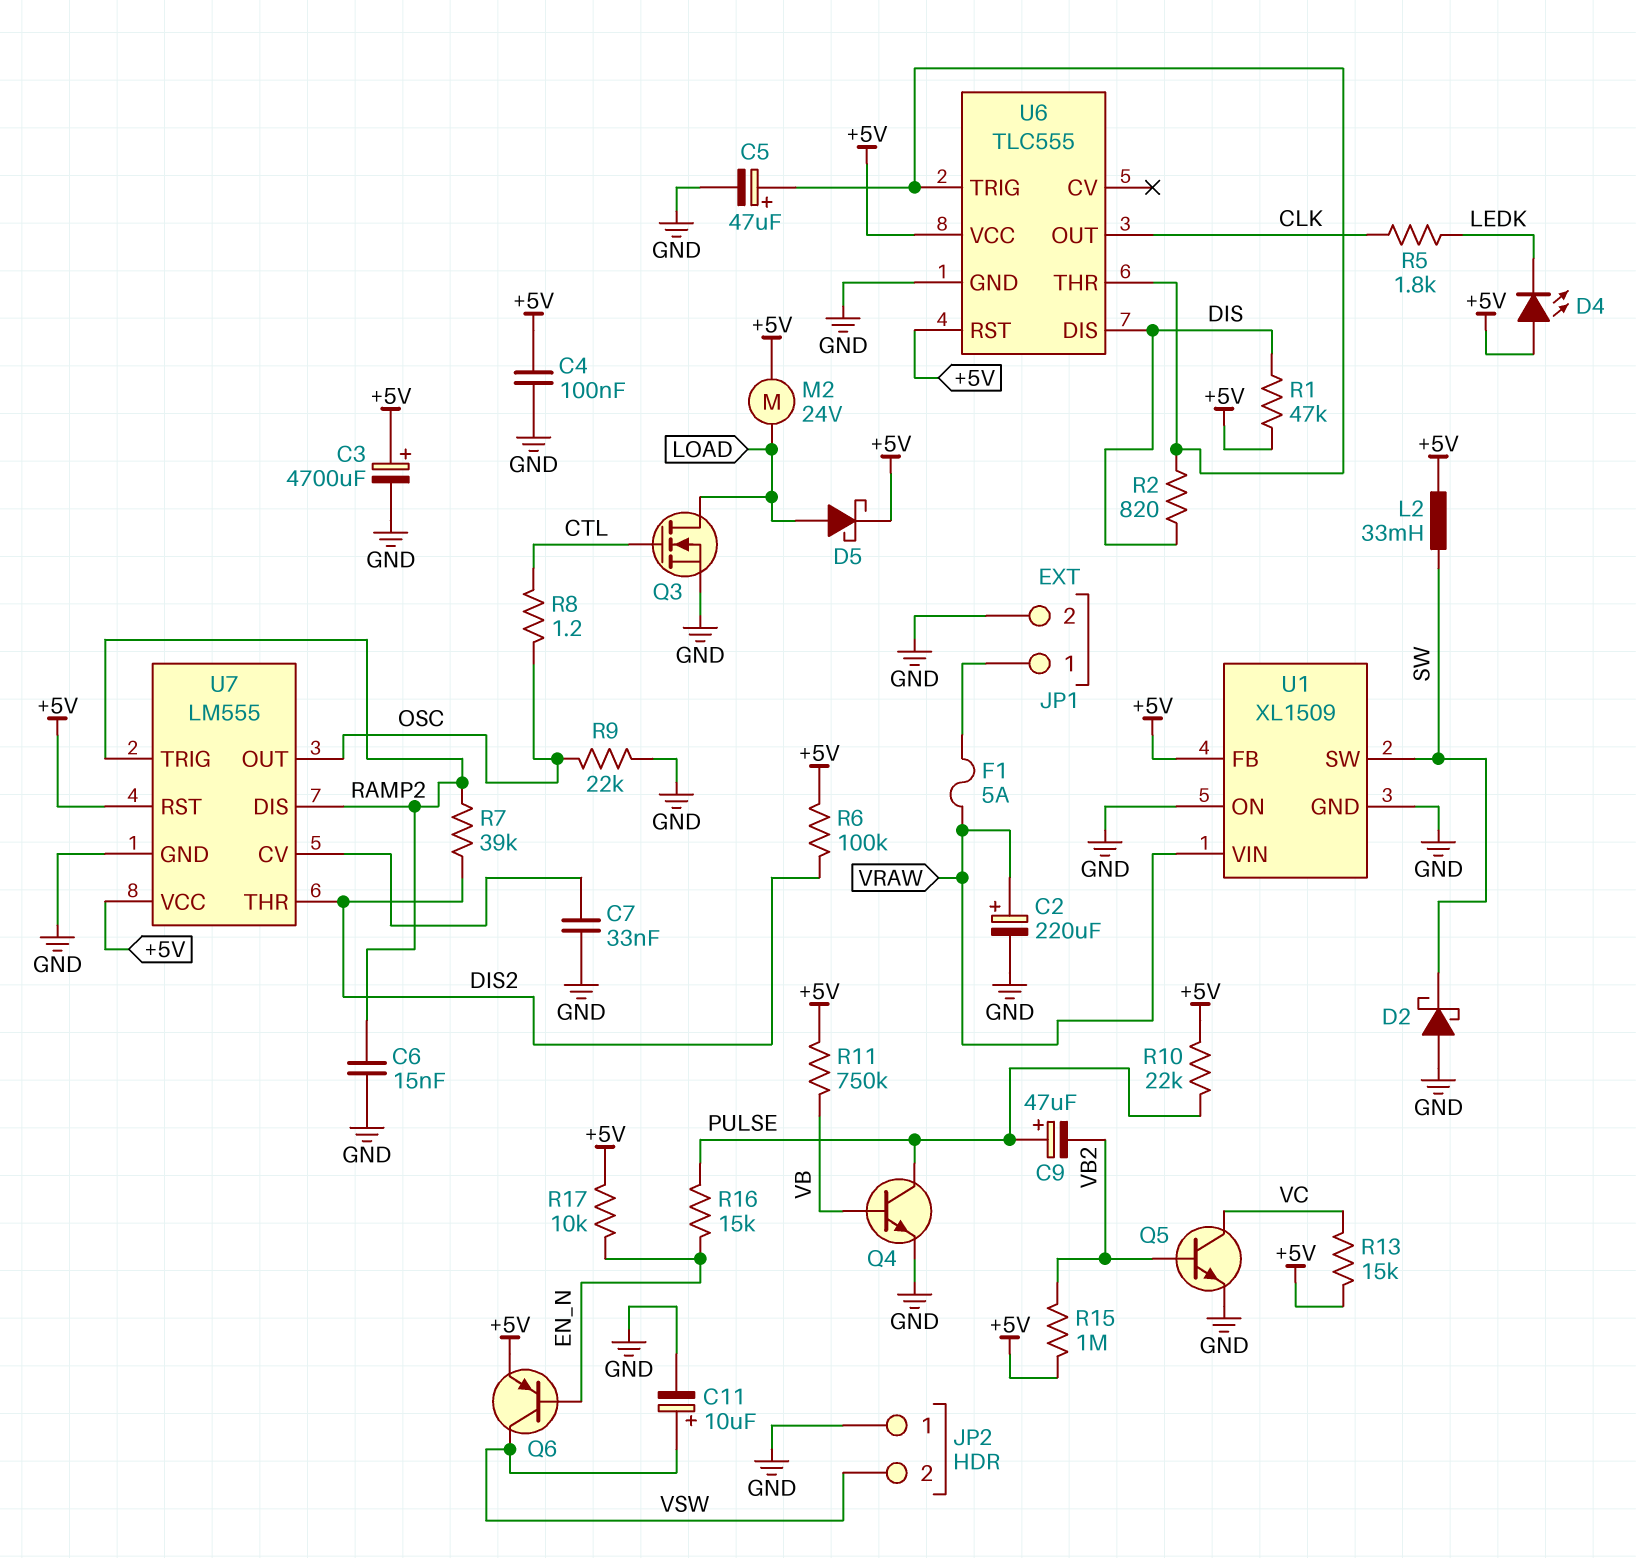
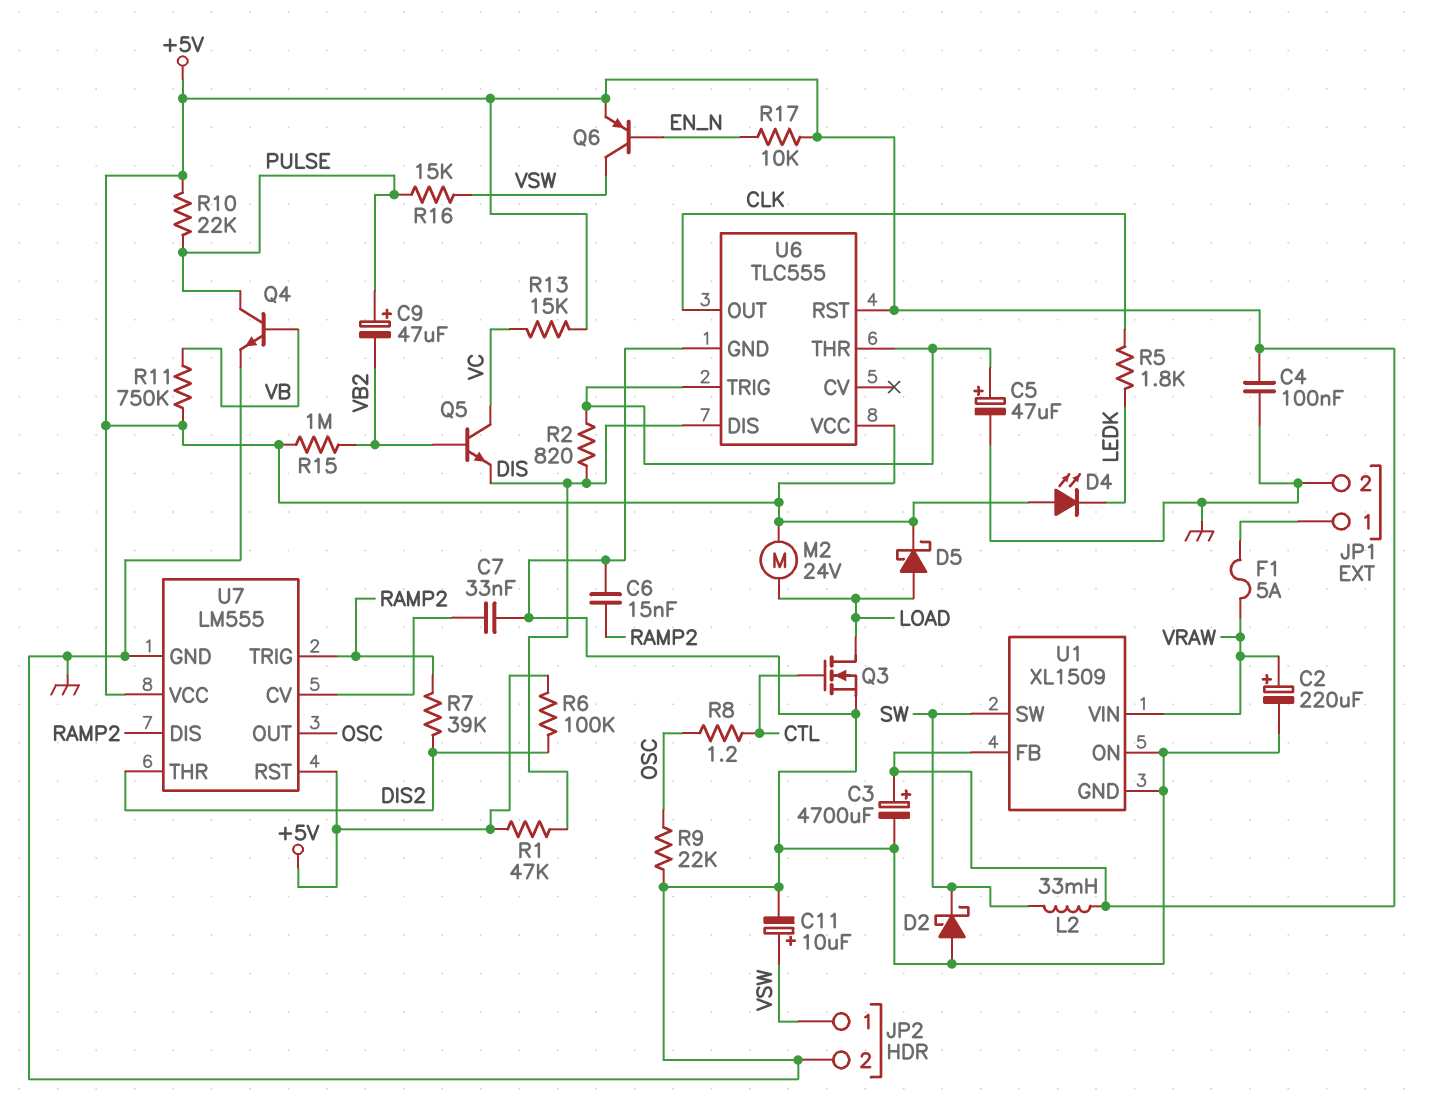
JP2 pin 1: GND -> VSW
JP2 pin 2: VSW -> GND
Q5: NPN (B VB2, C VC, E GND) -> NPN (B VB2, C VC, E DIS)
R16: 15k (EN_N, PULSE) -> 15k (PULSE, VSW)

